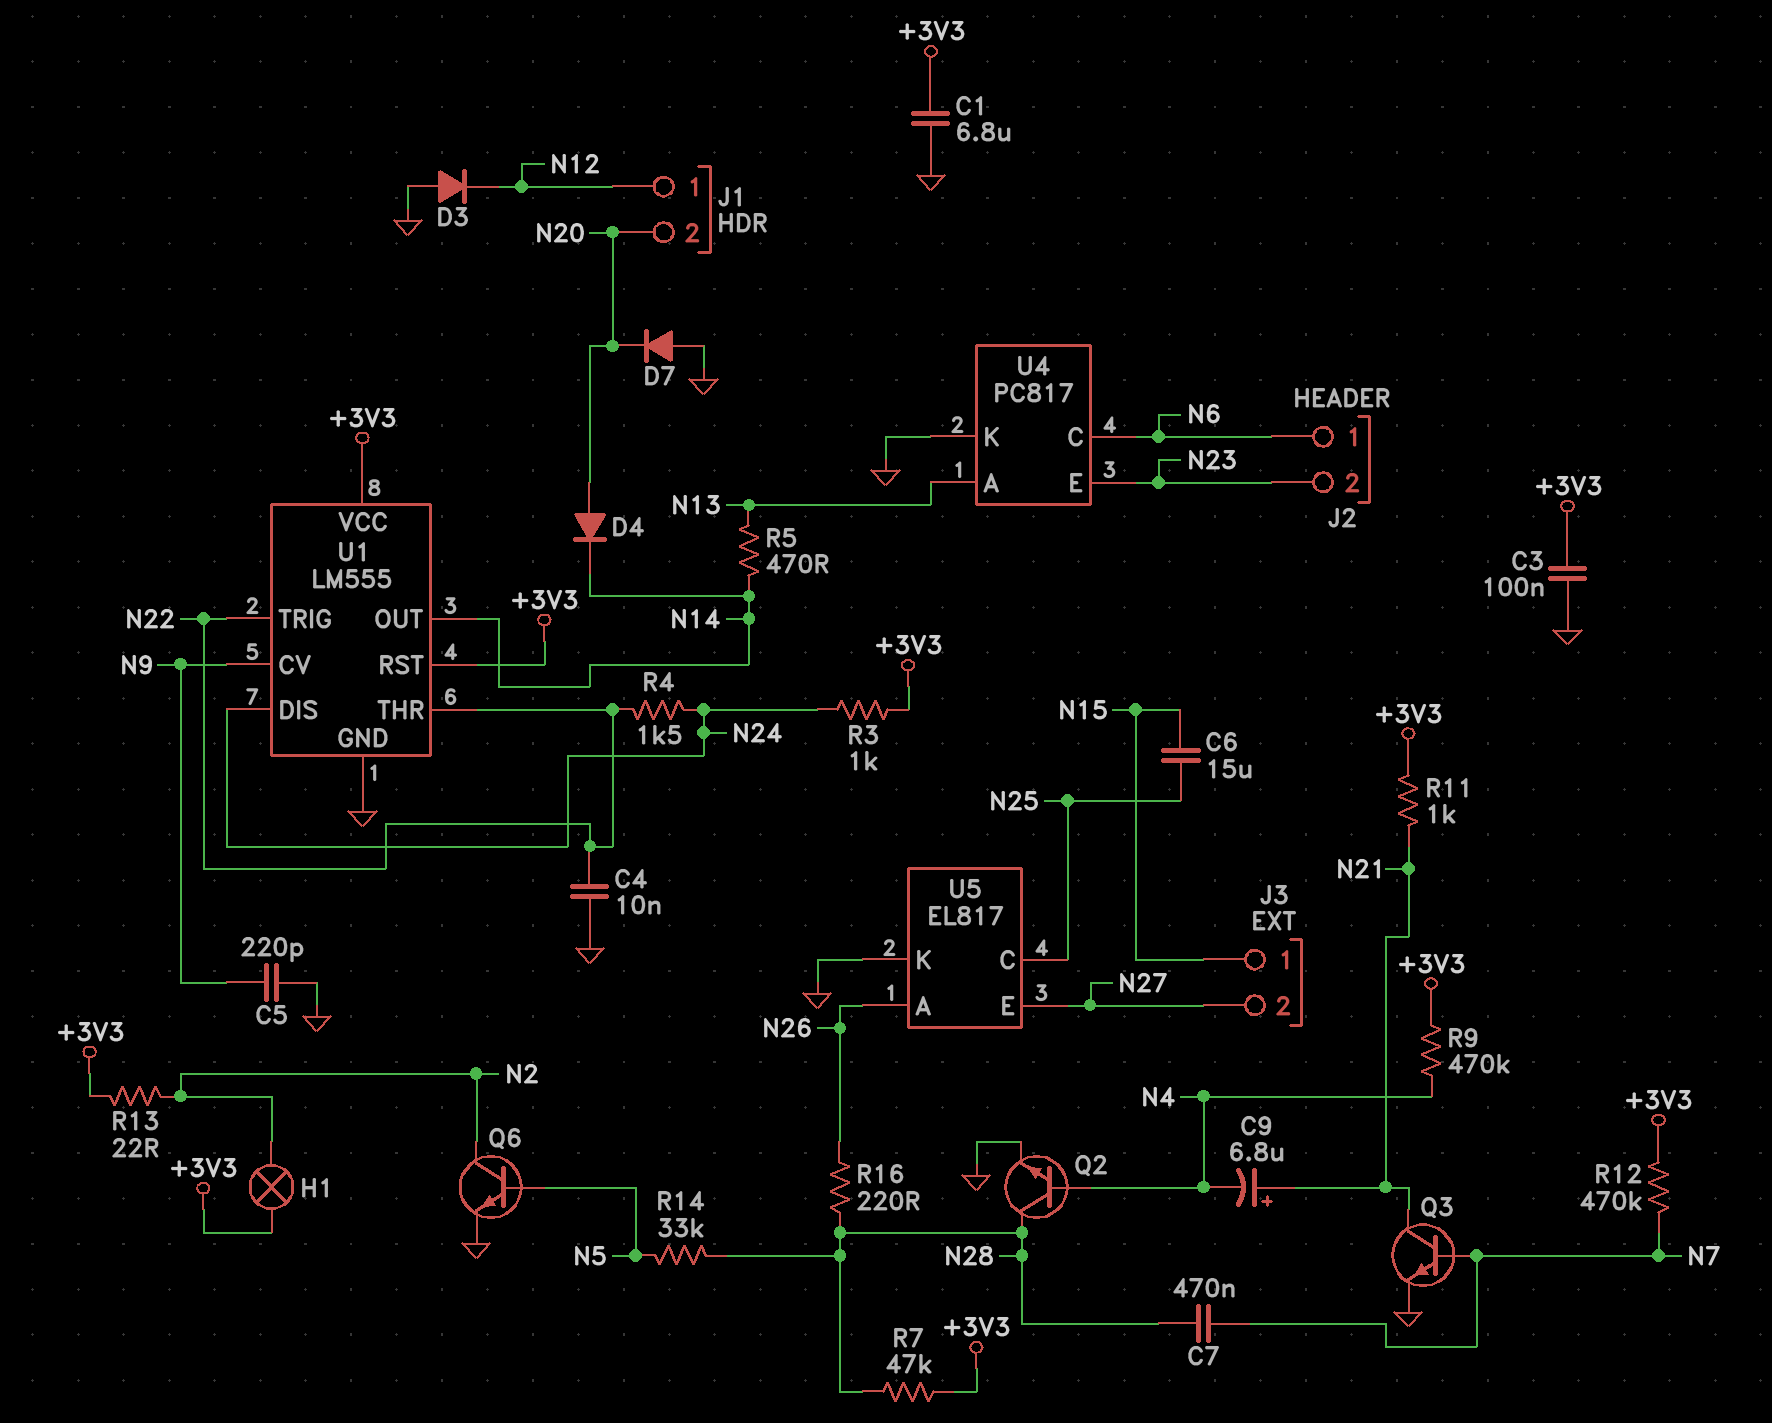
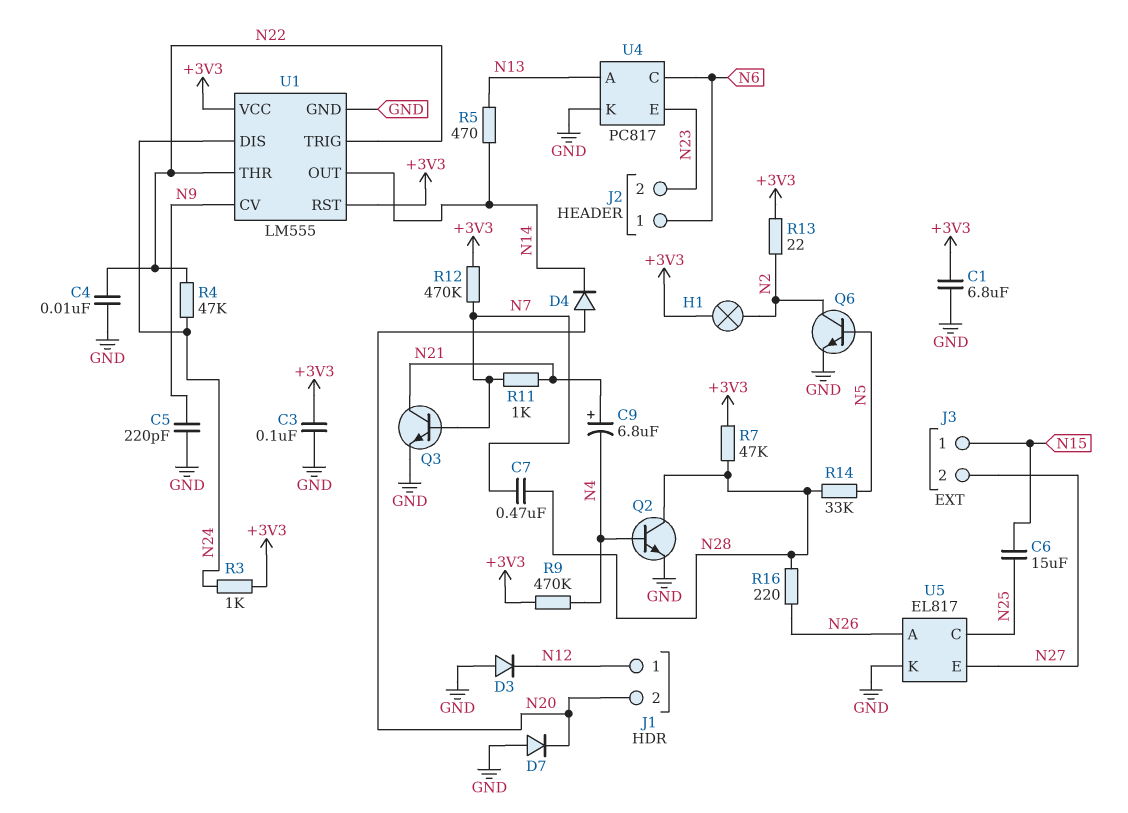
R4: 1.5k (N22, N24) -> 47k (N22, N24)
R11: 1k (+3V3, N21) -> 1k (N7, N21)

